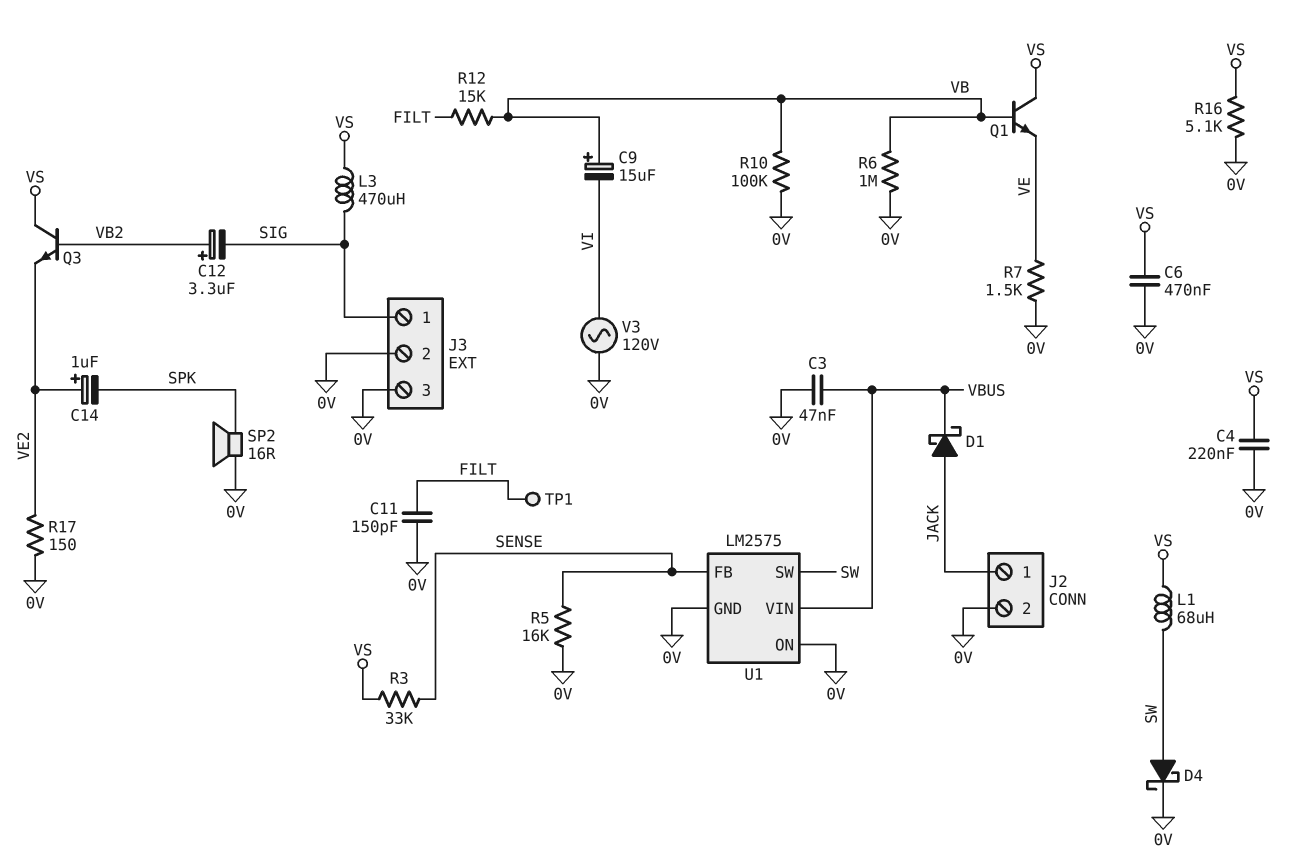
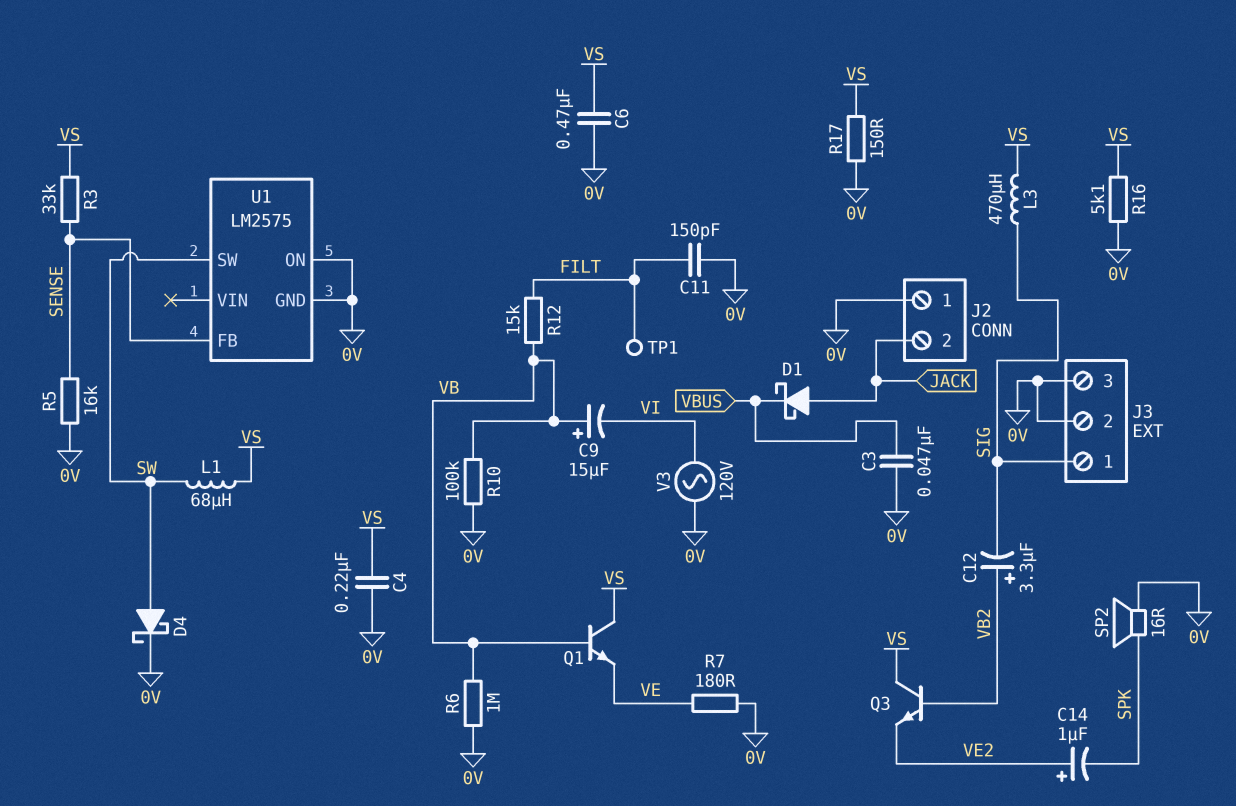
J2 pin 1: JACK -> 0V
J2 pin 2: 0V -> JACK
R7: 1.5k (0V, VE) -> 180 (0V, VE)
R17: 150 (0V, VE2) -> 150 (0V, VS)
U1 pin VIN: VBUS -> none

